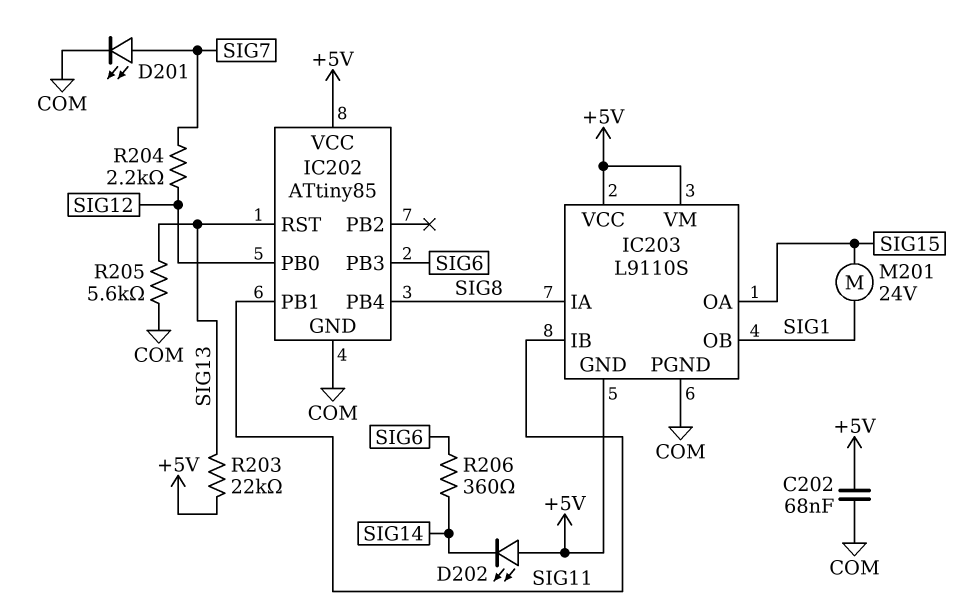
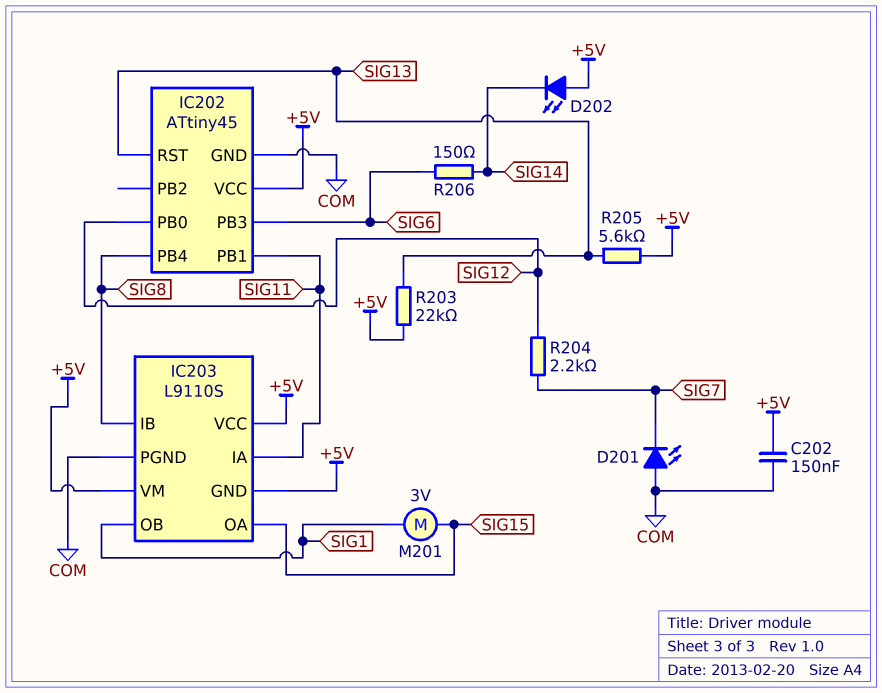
C202: 68nF (+5V, COM) -> 150nF (+5V, COM)
D201: LED (A SIG7, K COM) -> LED (A COM, K SIG7)
IC202: ATtiny85 -> ATtiny45
IC203 pin IA: SIG8 -> SIG11
IC203 pin IB: SIG11 -> SIG8
M201: motor 24V (SIG1, SIG15) -> motor 3V (SIG1, SIG15)
R205: 5.6k (COM, SIG13) -> 5.6k (+5V, SIG13)
R206: 360 (SIG6, SIG14) -> 150 (SIG6, SIG14)

